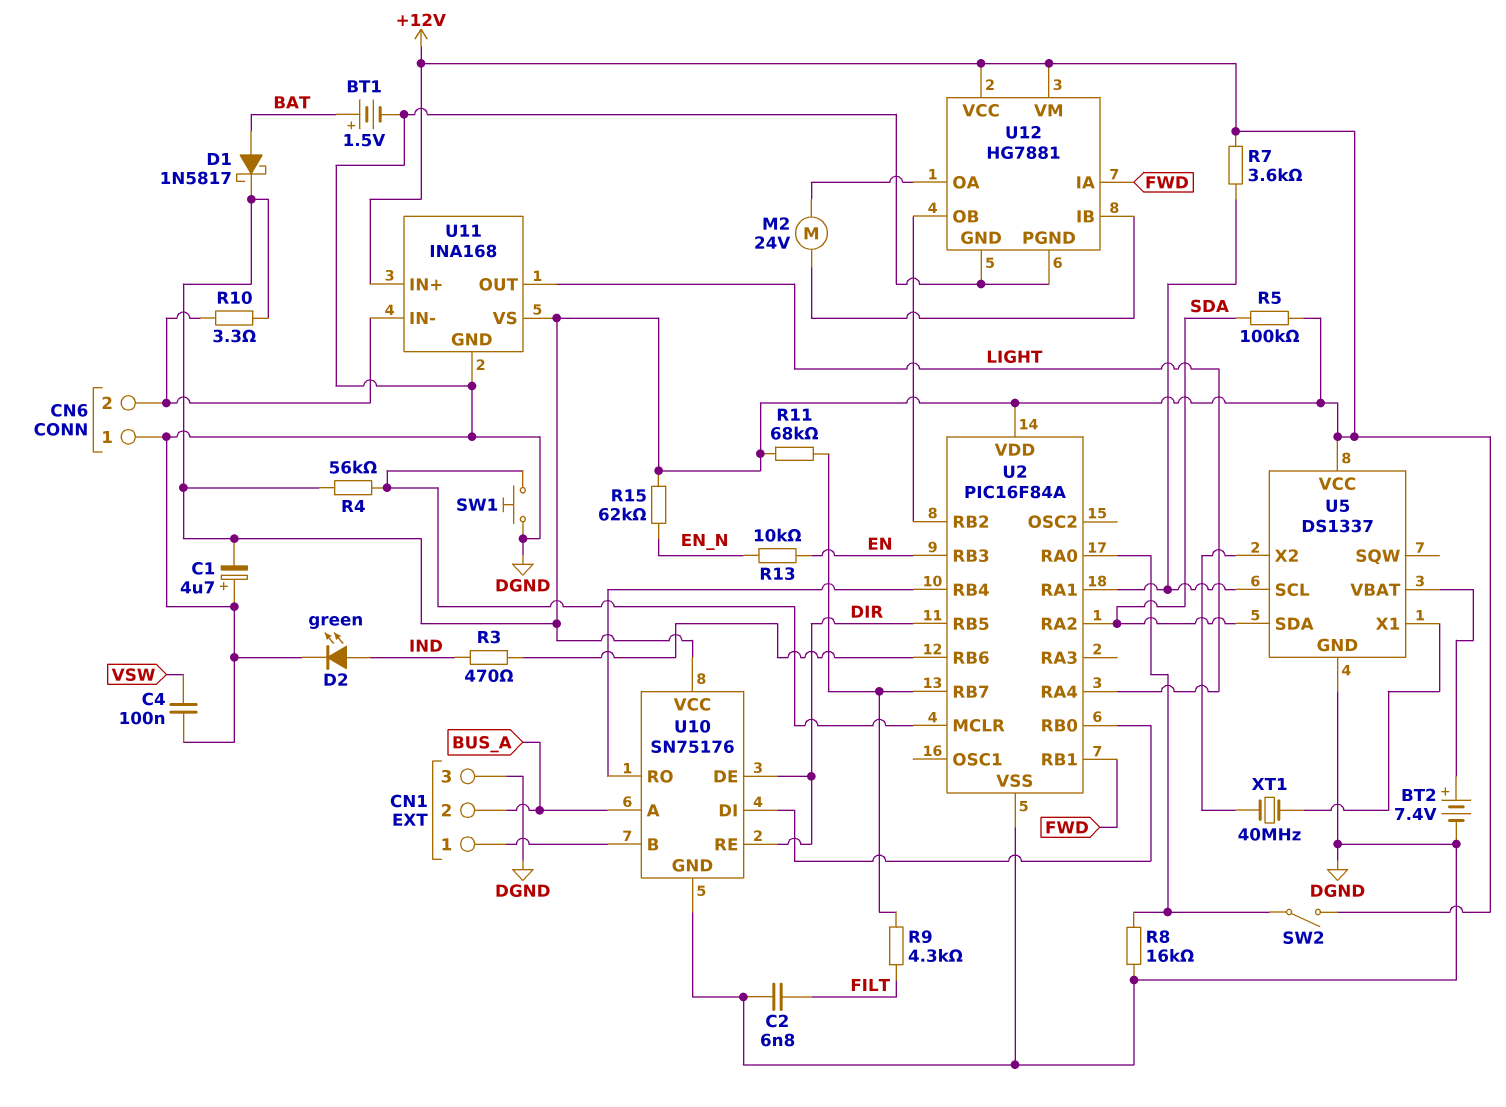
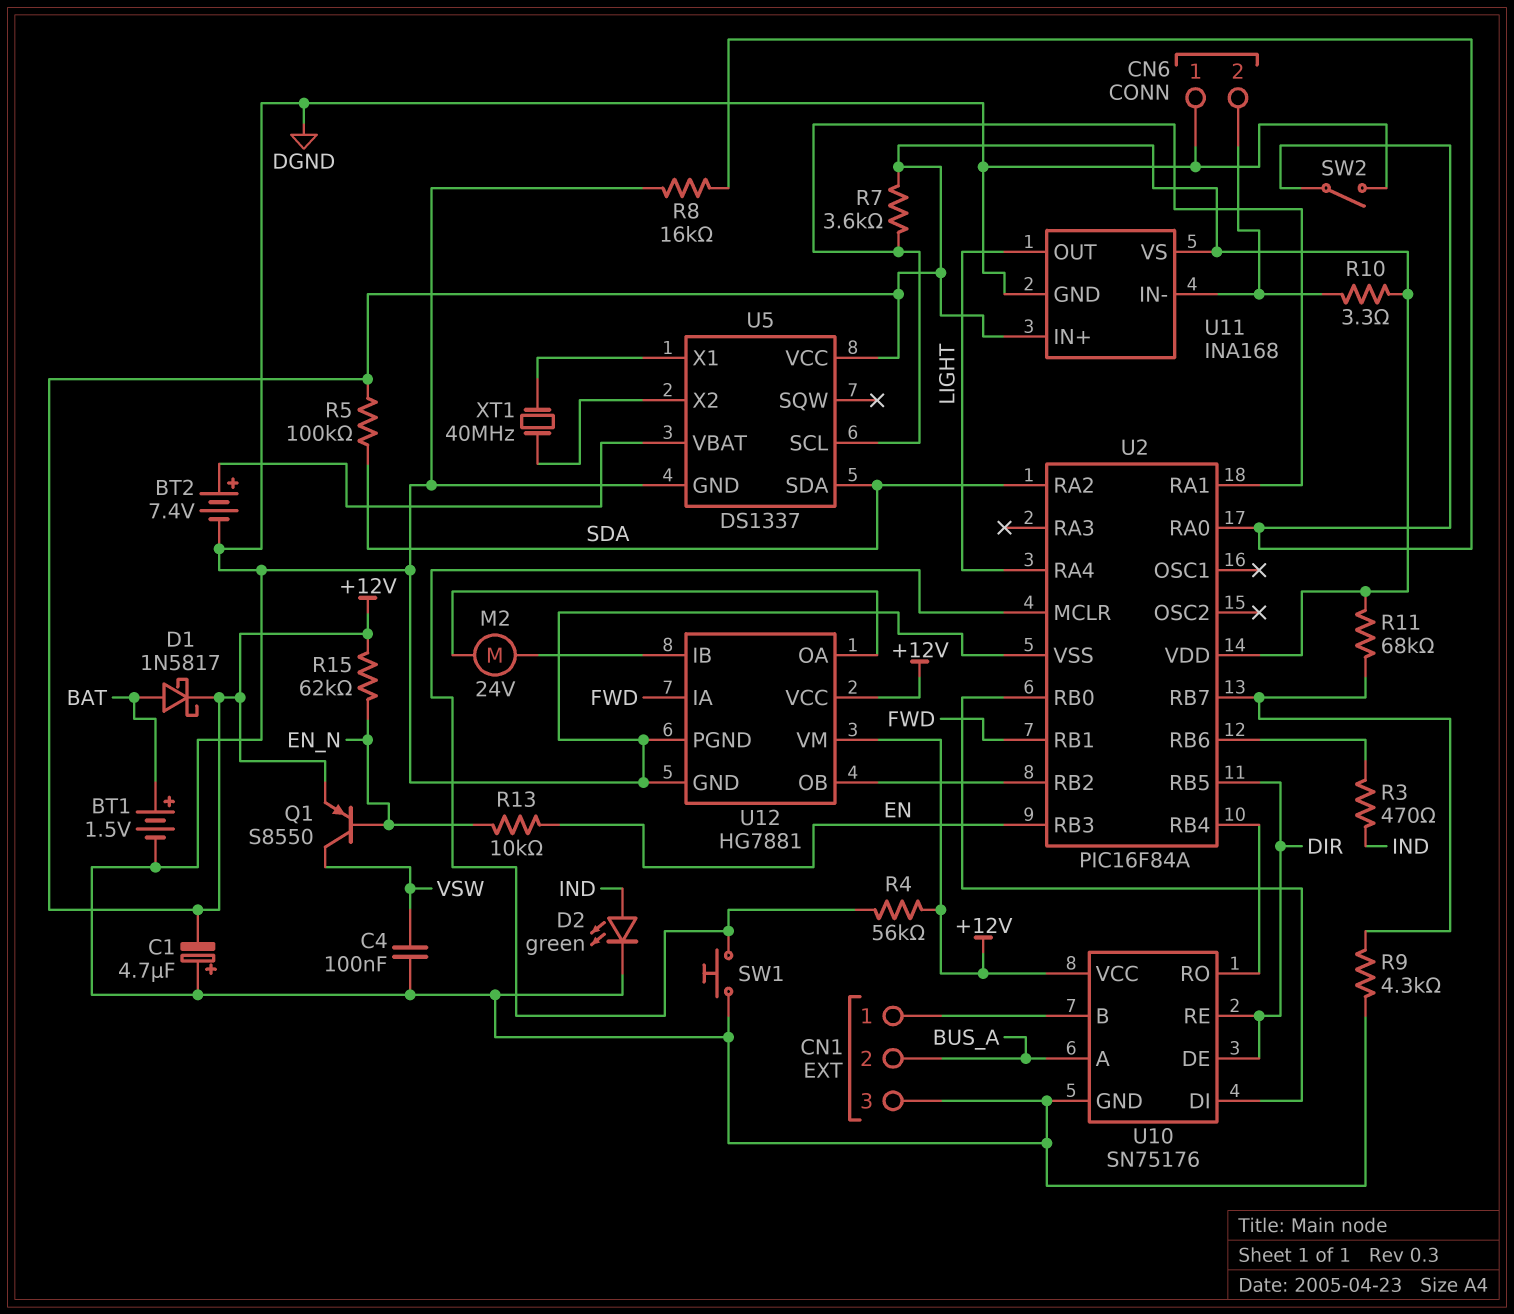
C2: 6.8nF (DGND, FILT) -> none
Q1: none -> PNP S8550 (B EN_N, C VSW, E +12V)
R9: 4.3k (FILT, U2/RB7) -> 4.3k (DGND, U2/RB7)
SW2: switch (+12V, U2/RA0) -> switch (DGND, U2/RA0)

